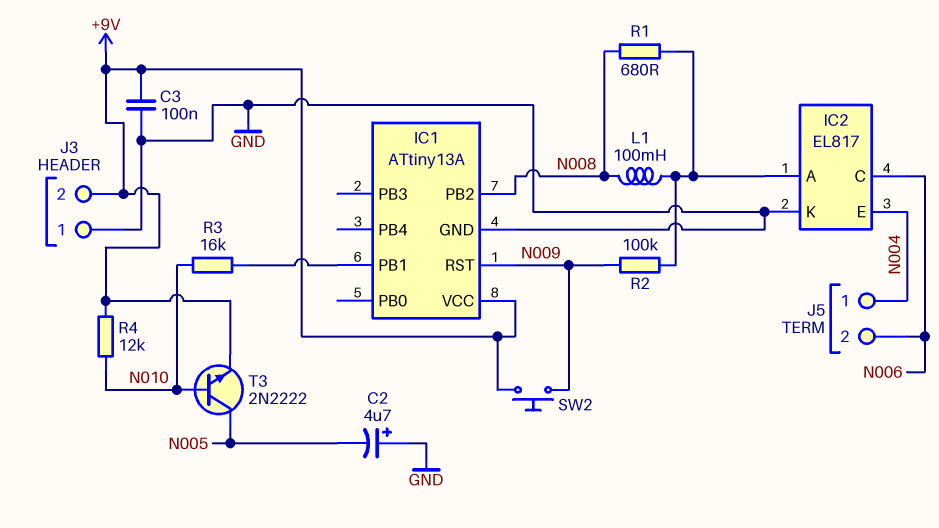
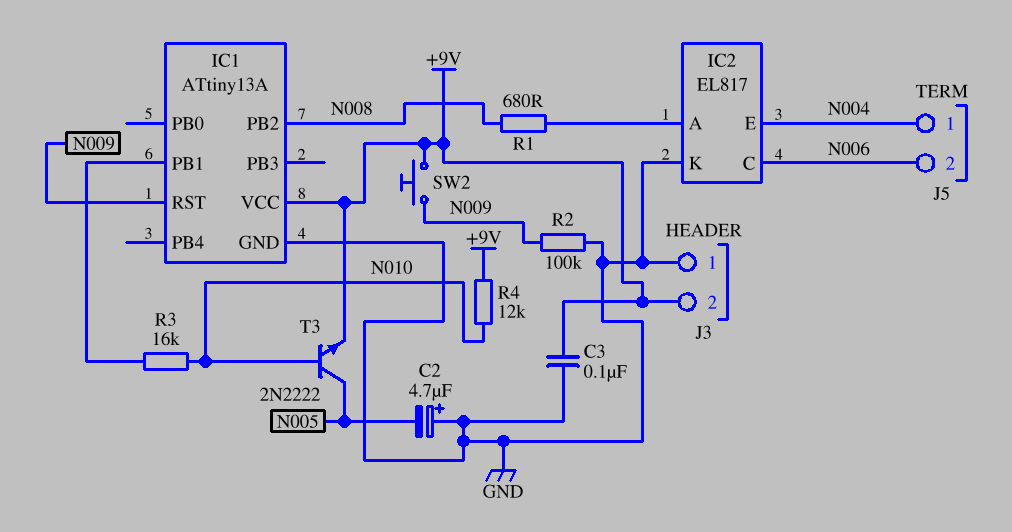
L1: 100mH (IC2/A, N008) -> none
R2: 100k (IC2/A, N009) -> 100k (GND, N009)

